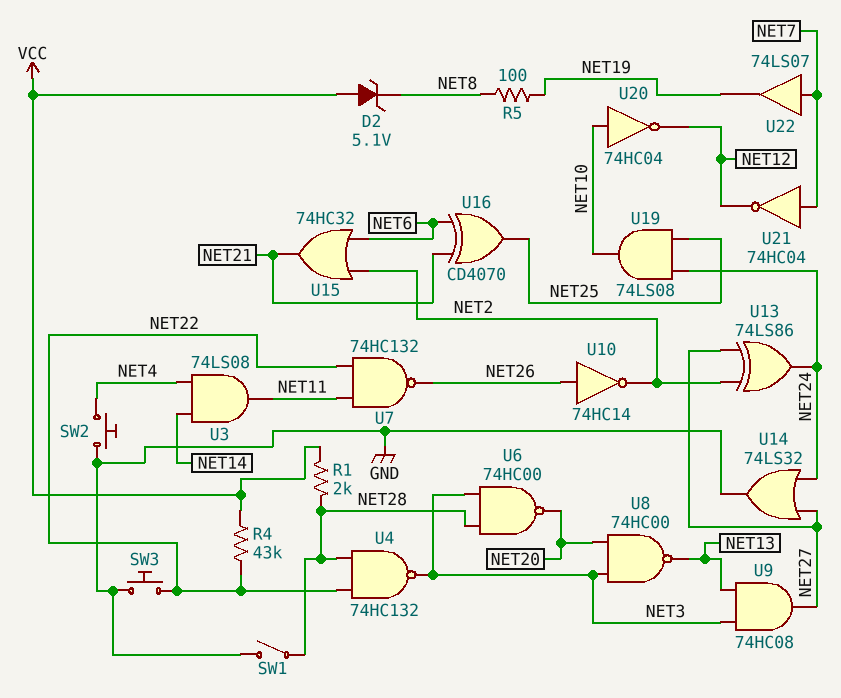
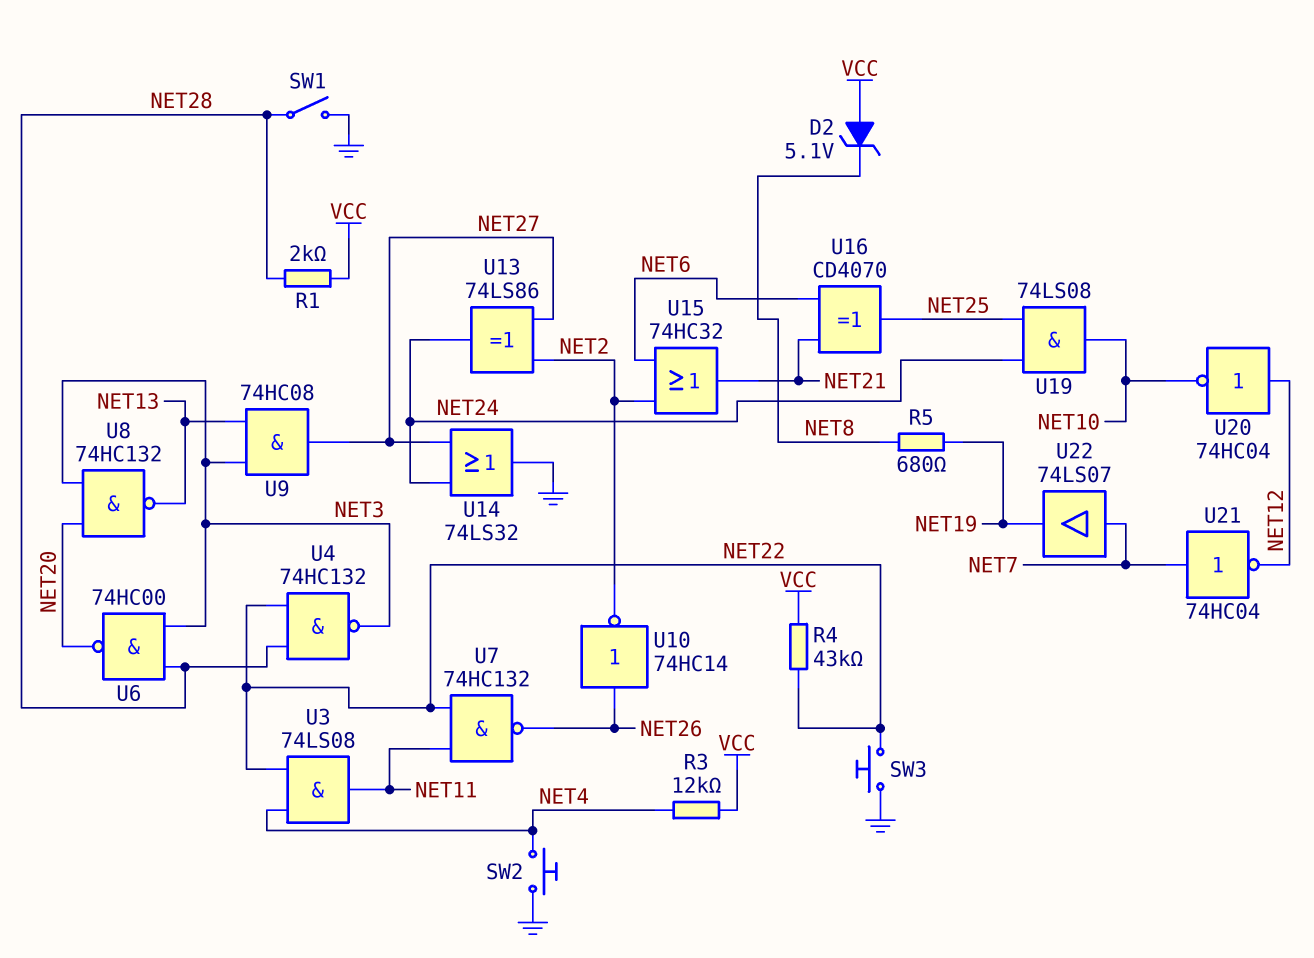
R3: none -> 12k (NET4, VCC)
R5: 100 (NET8, NET19) -> 680 (NET8, NET19)
U3: AND 74LS08 (in NET4, in NET14, out NET11) -> AND 74LS08 (in NET4, in NET22, out NET11)
U8: NAND 74HC00 (in NET3, in NET20, out NET13) -> NAND 74HC132 (in NET3, in NET20, out NET13)
U20: NOT 74HC04 (in NET10, out NET12) -> NOT 74HC04 (in NET12, out NET10)

